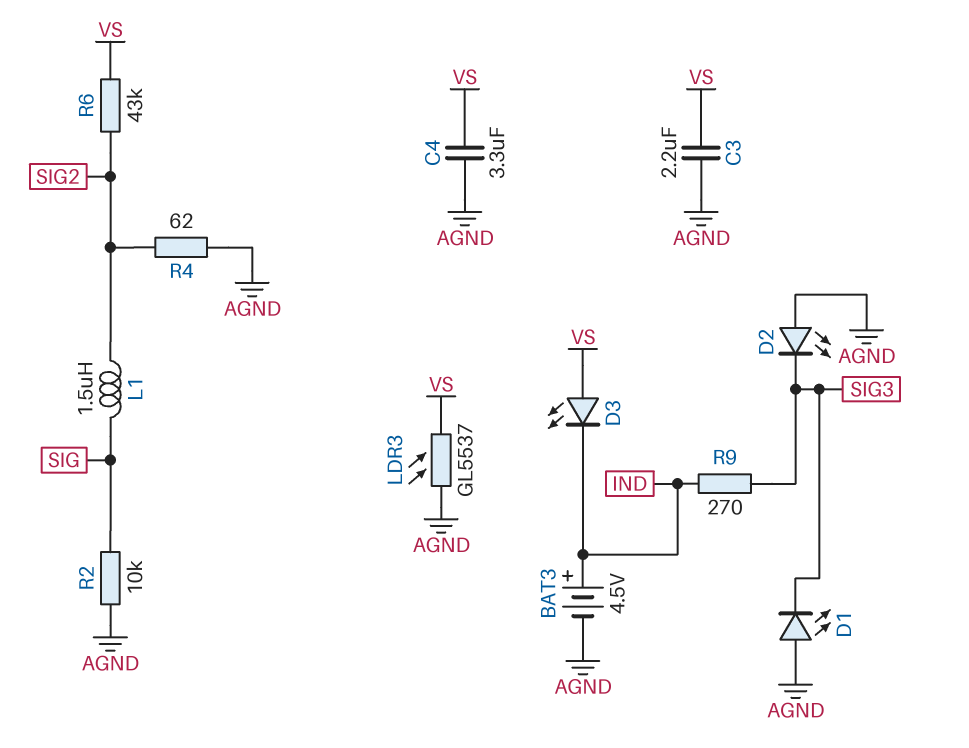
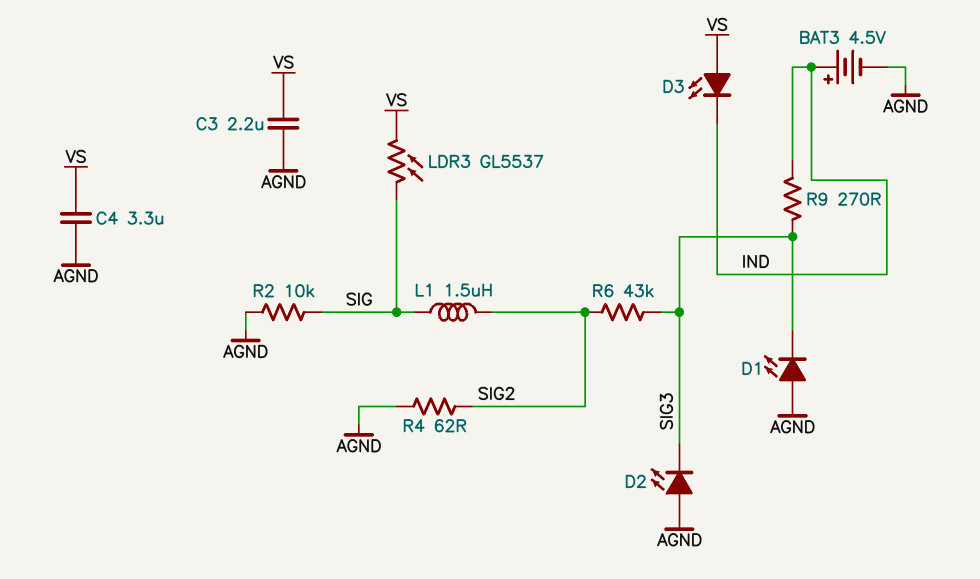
LDR3: GL5537 (AGND, VS) -> GL5537 (SIG, VS)
R6: 43k (SIG2, VS) -> 43k (SIG2, SIG3)

